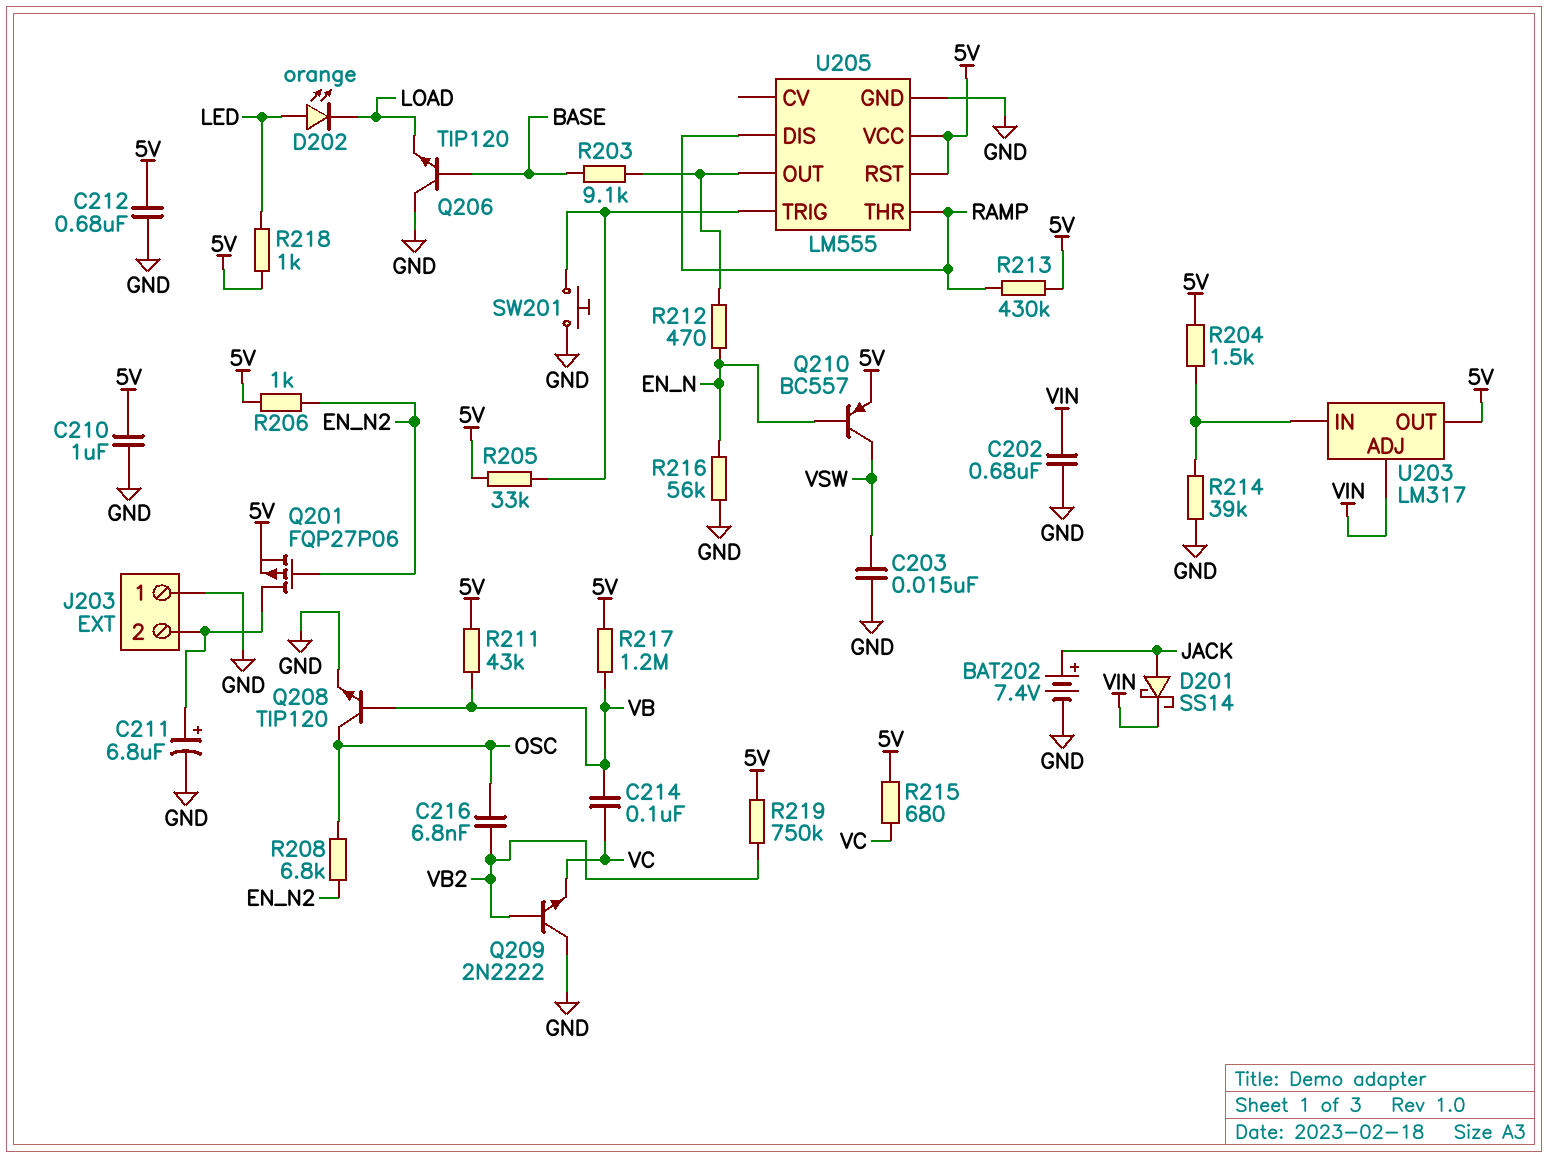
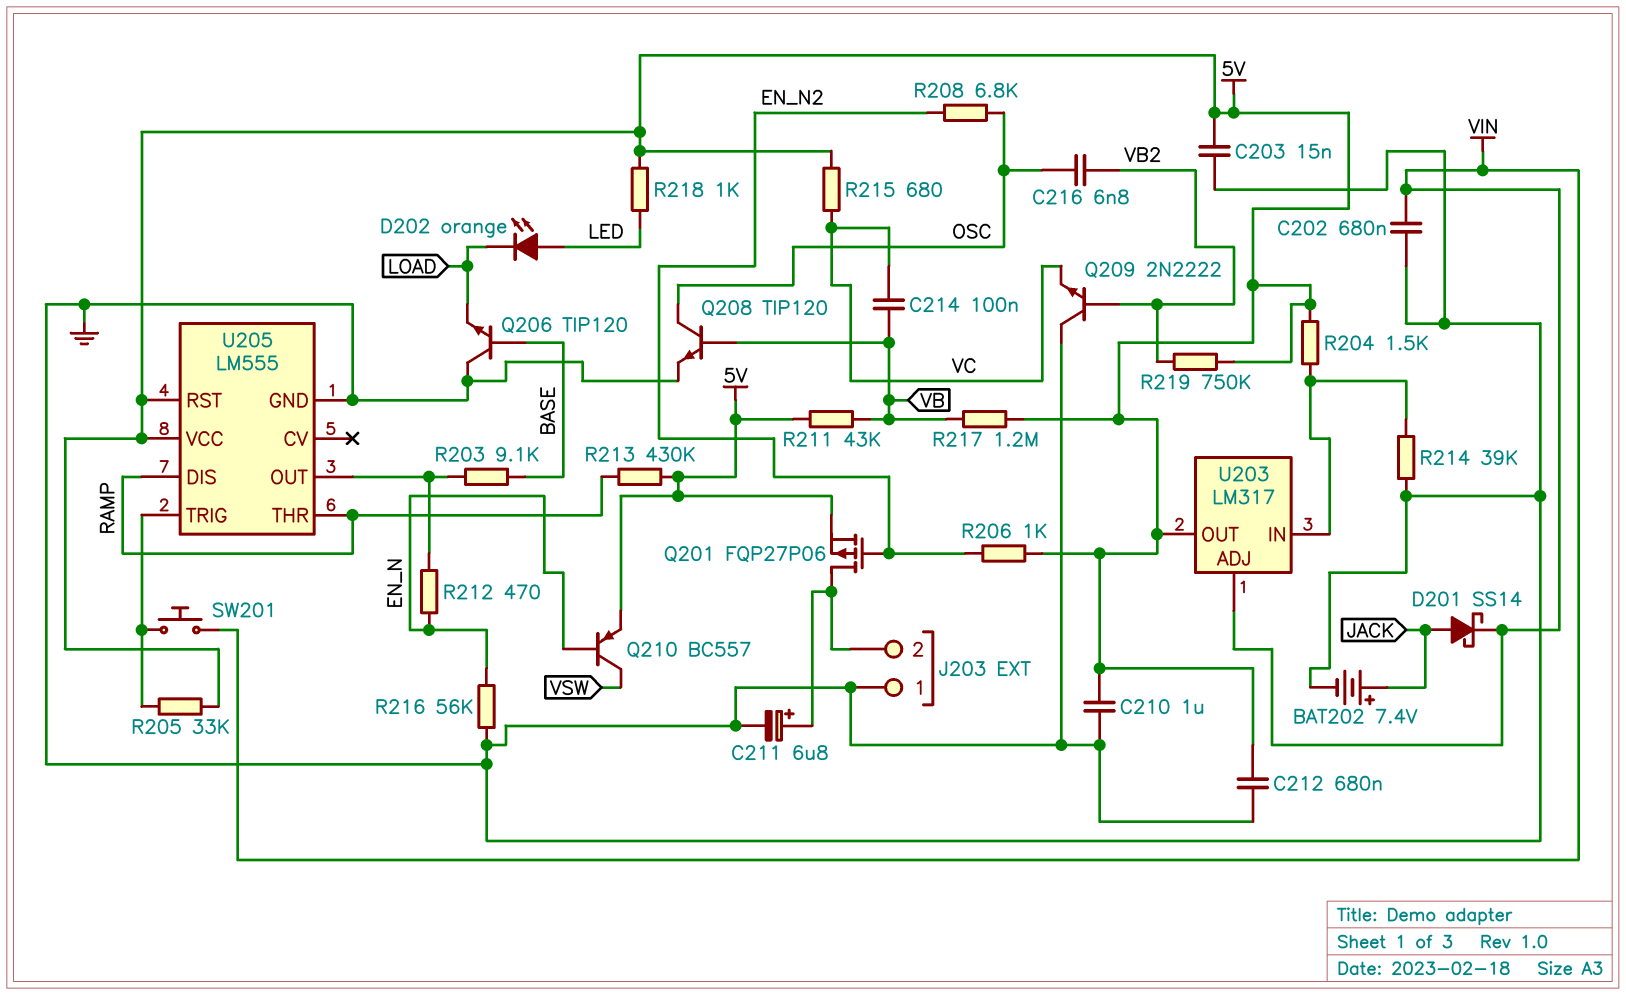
C203: 15nF (GND, VSW) -> 15nF (5V, GND)
SW201: button (GND, U205/TRIG) -> button (U205/TRIG, VIN)

